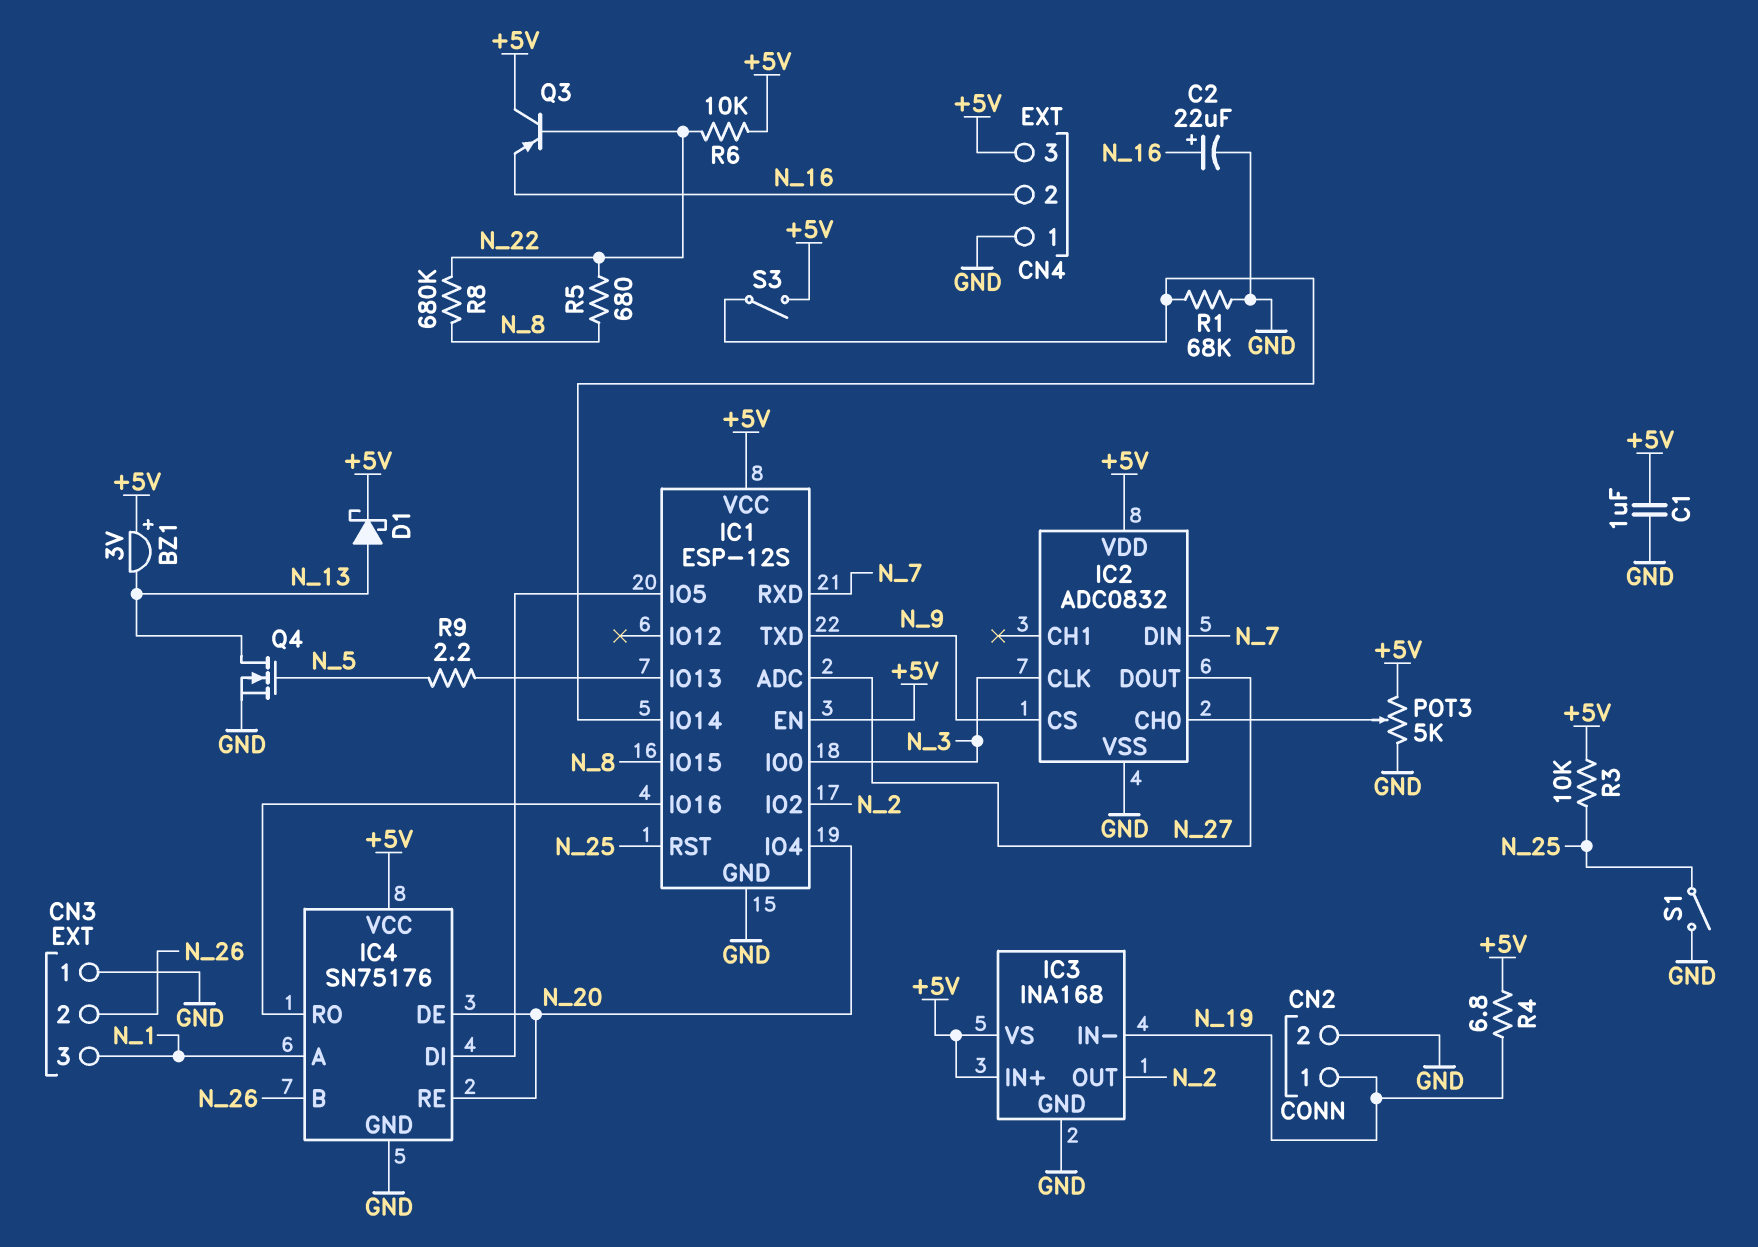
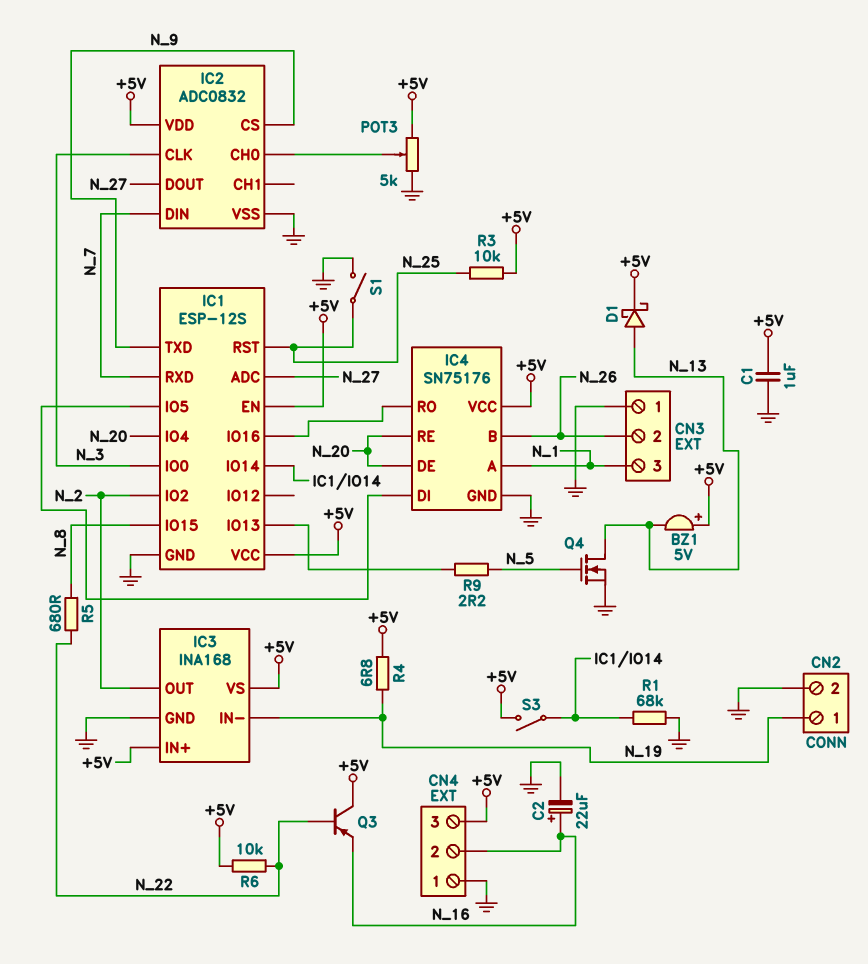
BZ1: buzzer 3V (plus +5V, minus N_13) -> buzzer 5V (plus +5V, minus N_13)
R8: 680k (N_8, N_22) -> none

